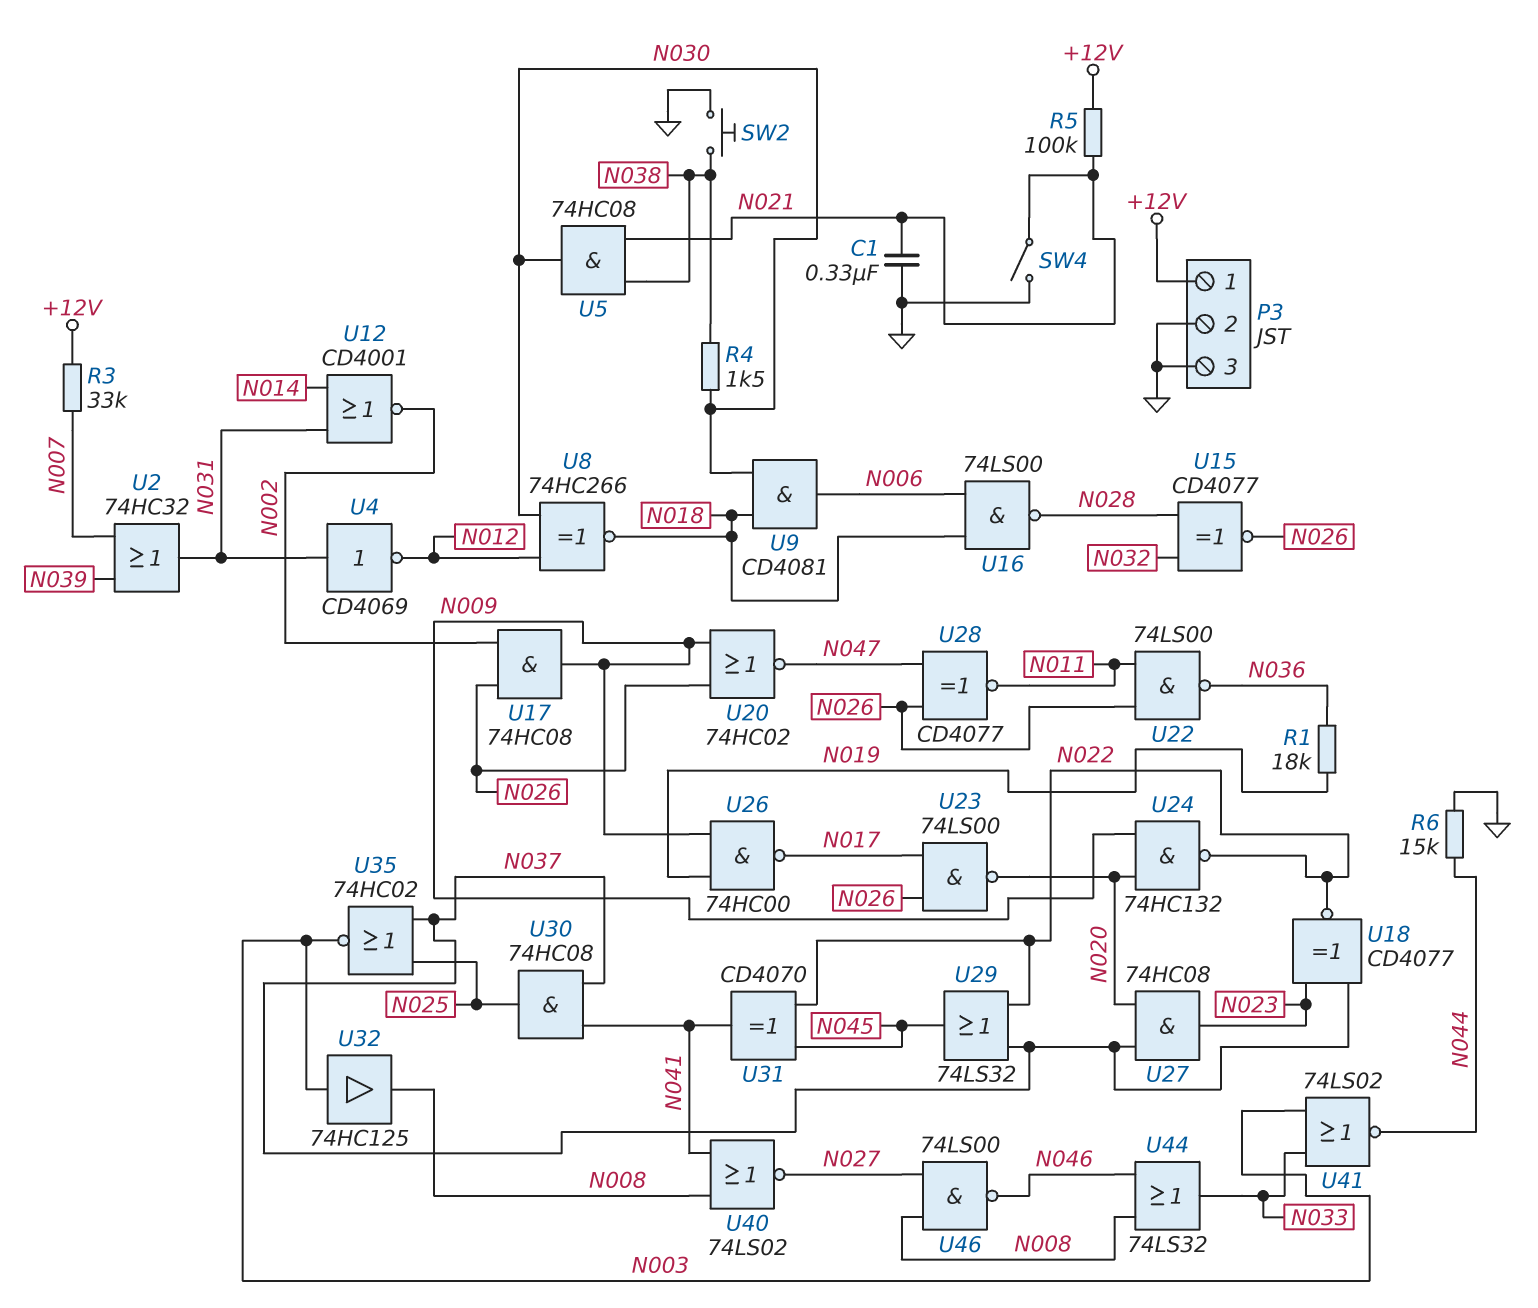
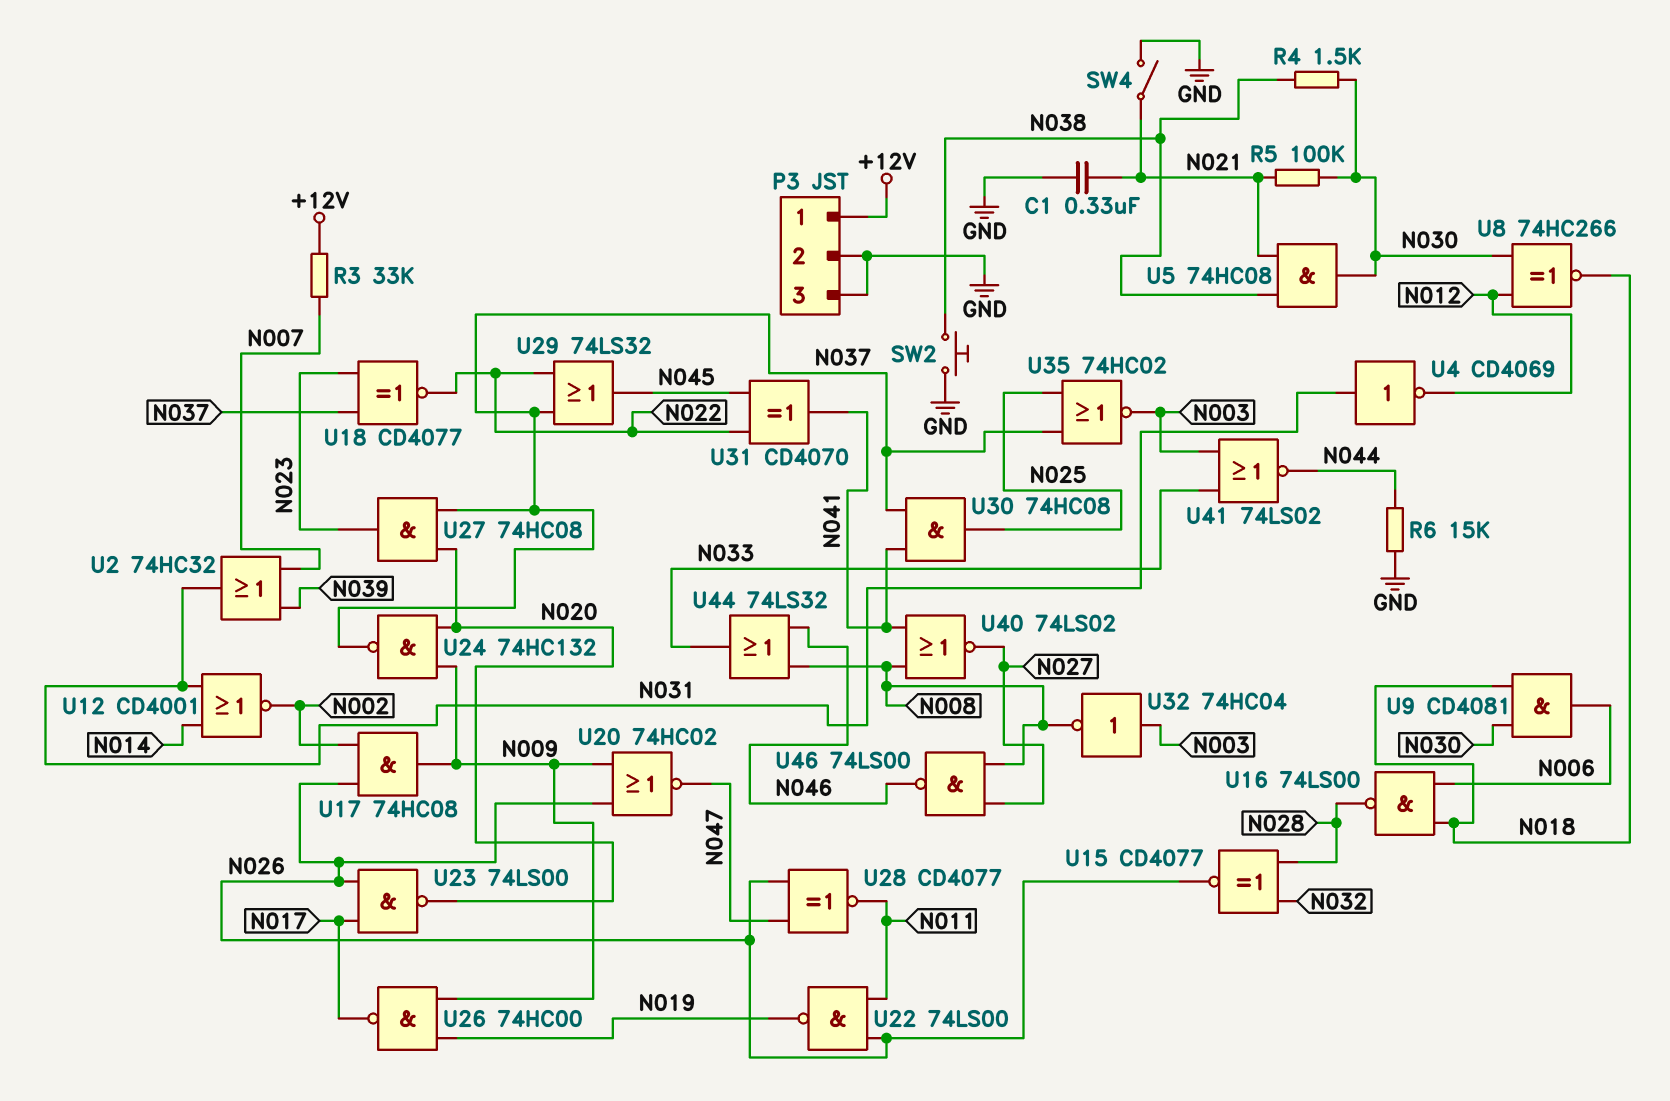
R1: 18k (N019, N036) -> none
R5: 100k (+12V, N021) -> 100k (N021, N030)
U22: NAND 74LS00 (in N011, in N026, out N036) -> NAND 74LS00 (in N011, in N026, out N019)
U24: NAND 74HC132 (in N009, in N020, out N022) -> NAND 74HC132 (in N009, in N020, out N037)
U32: buffer 74HC125 (in N003, out N008) -> NOT 74HC04 (in N003, out N008)

